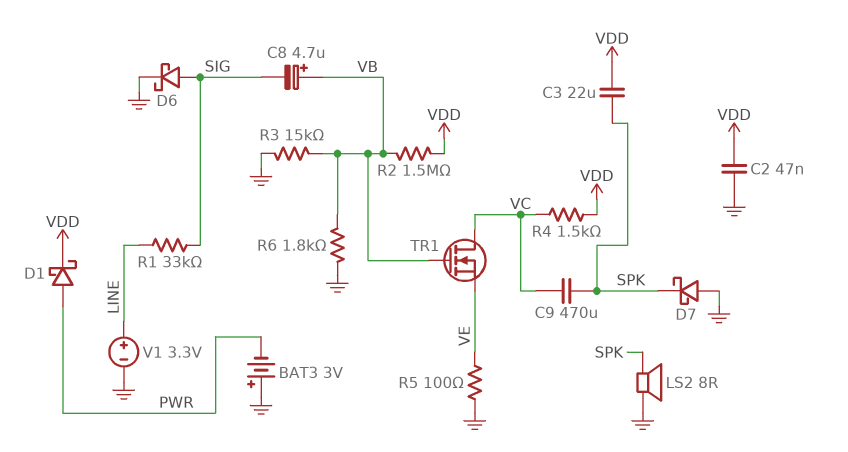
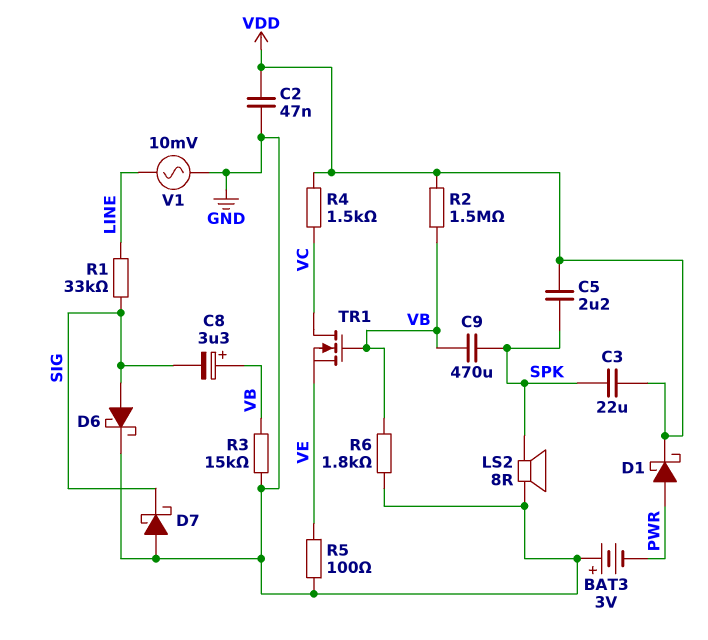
C5: none -> 2.2uF (SPK, VDD)
C8: 4.7uF (plus VB, minus SIG) -> 3.3uF (plus VB, minus SIG)
C9: 470uF (SPK, VC) -> 470uF (SPK, VB)
D7: schottky (A GND, K SPK) -> schottky (A GND, K SIG)
V1: 3.3V (plus LINE, minus GND) -> AC 10mV (GND, LINE)

